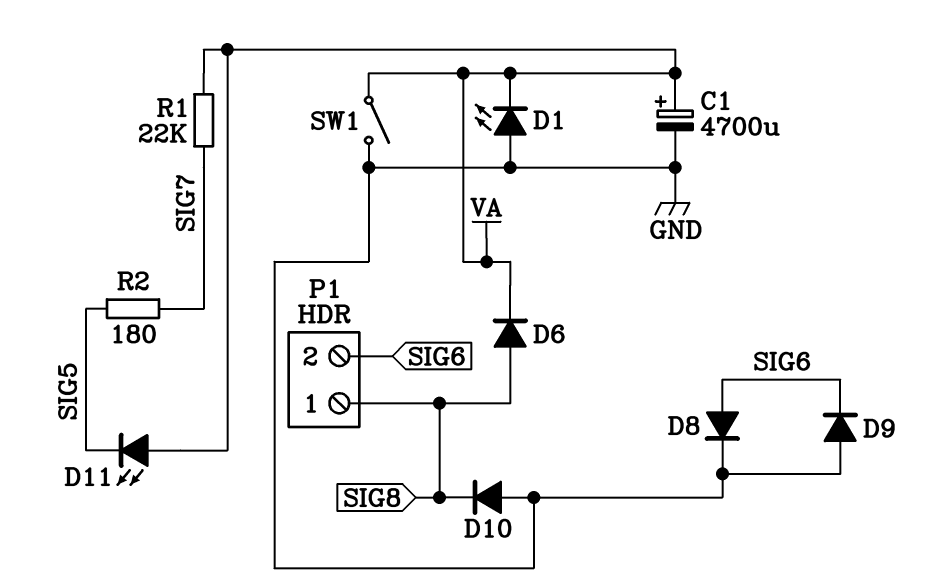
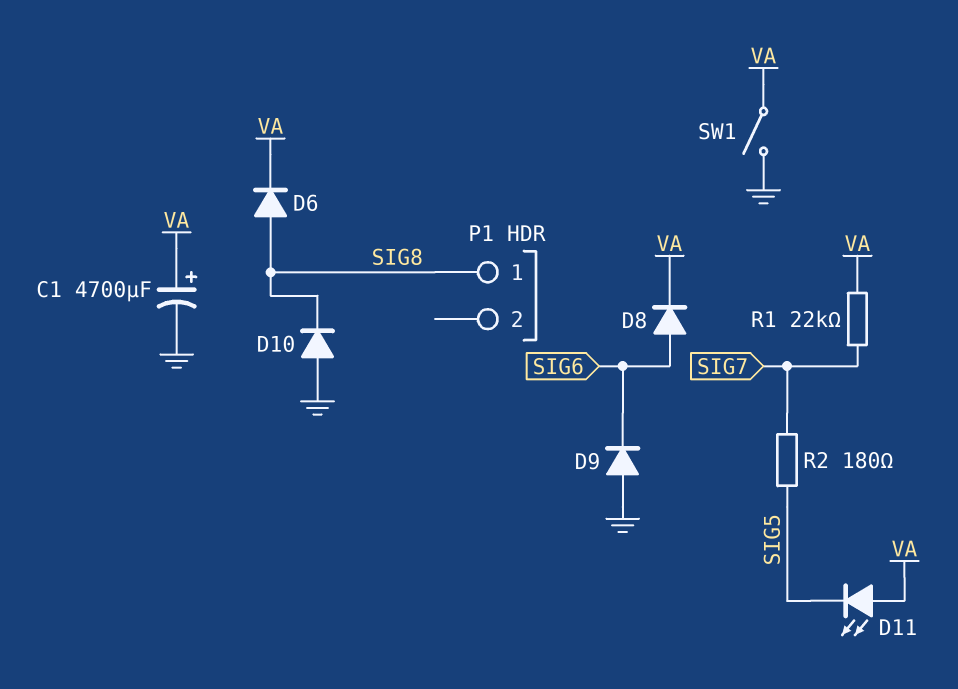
D1: LED (A GND, K VA) -> none
D8: diode (A SIG6, K GND) -> diode (A SIG6, K VA)
P1 pin 2: SIG6 -> none

